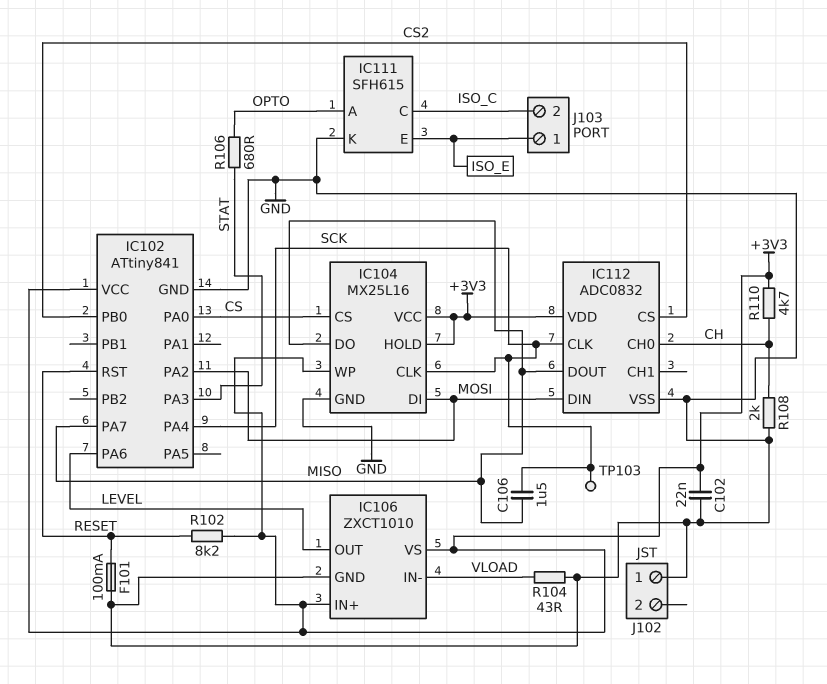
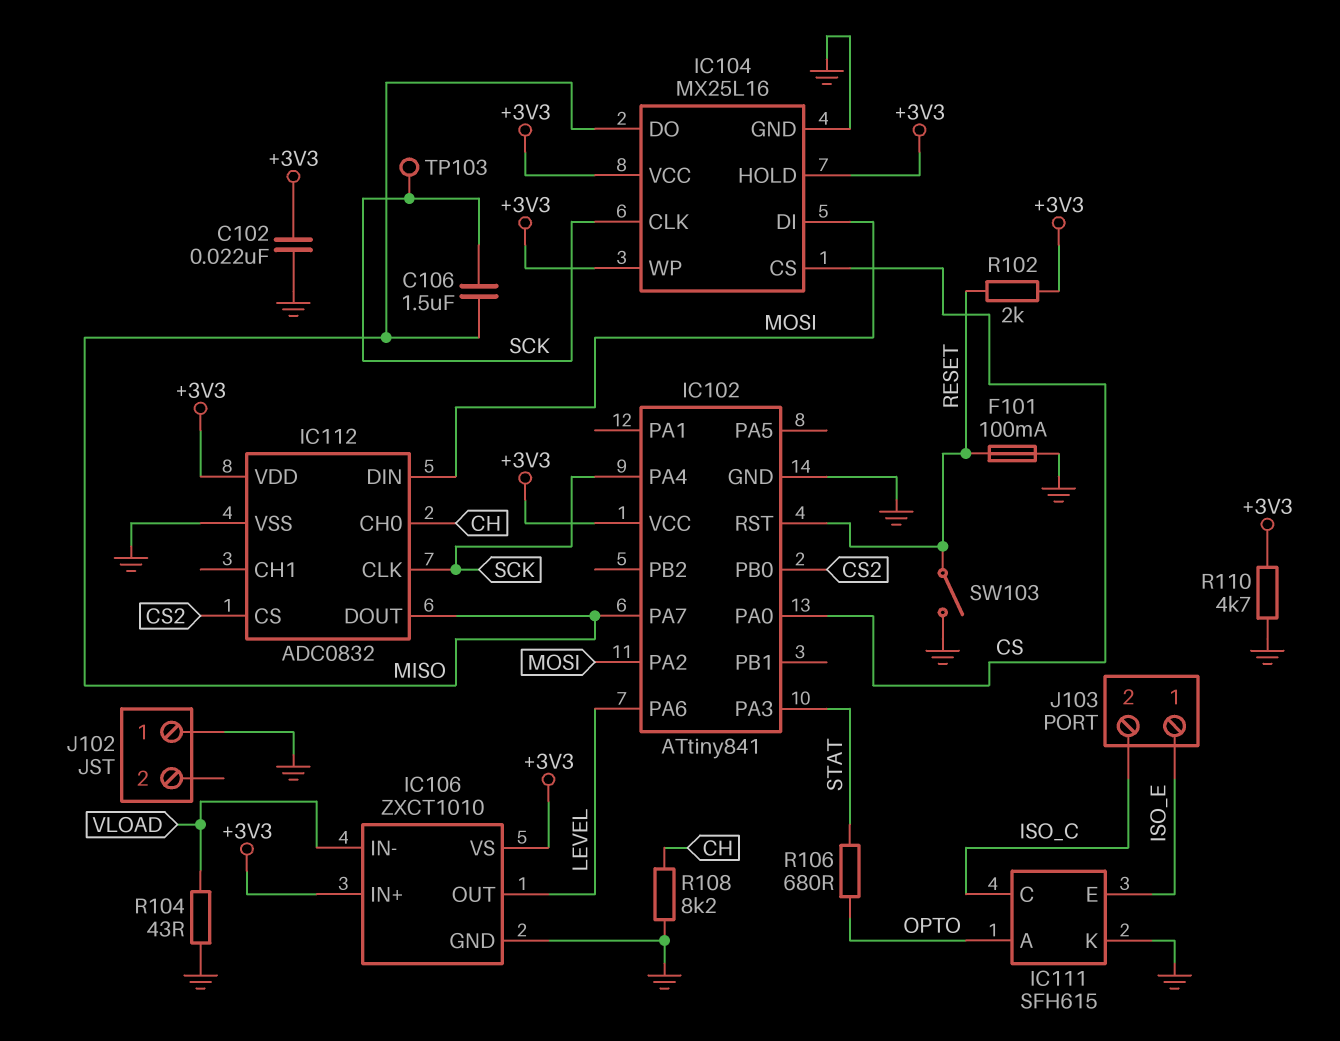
R102: 8.2k (+3V3, RESET) -> 2k (+3V3, RESET)
R108: 2k (CH, GND) -> 8.2k (CH, GND)
R110: 4.7k (+3V3, CH) -> 4.7k (+3V3, GND)
SW103: none -> switch (GND, RESET)

